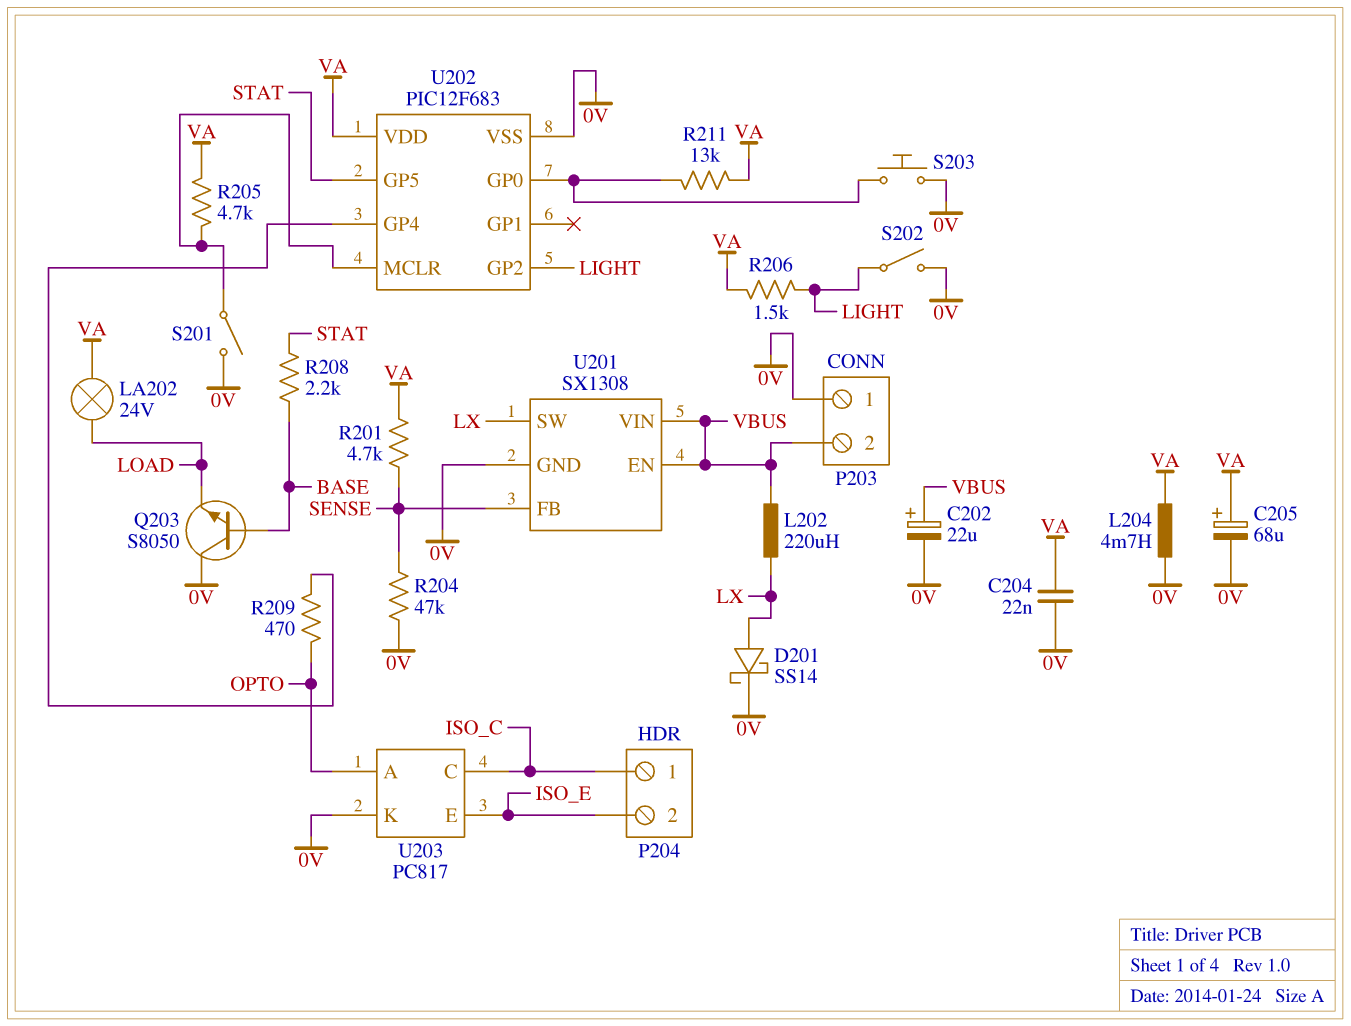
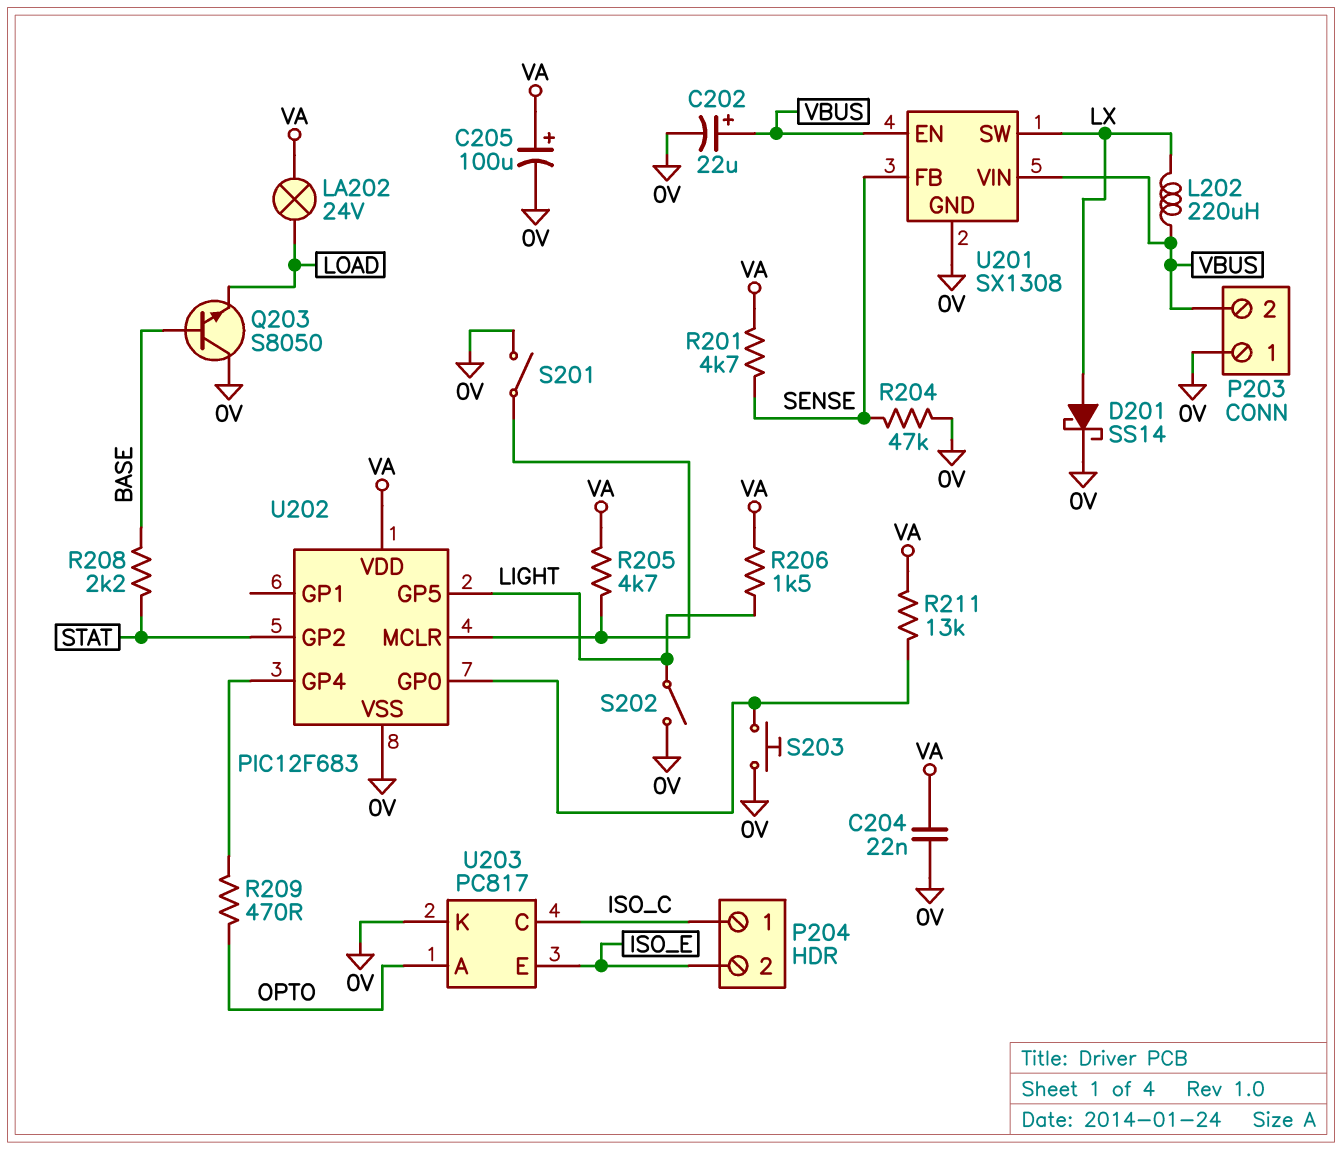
C205: 68uF (plus VA, minus 0V) -> 100uF (plus VA, minus 0V)
L204: 4.7mH (0V, VA) -> none
U202 pin GP2: LIGHT -> STAT
U202 pin GP5: STAT -> LIGHT

